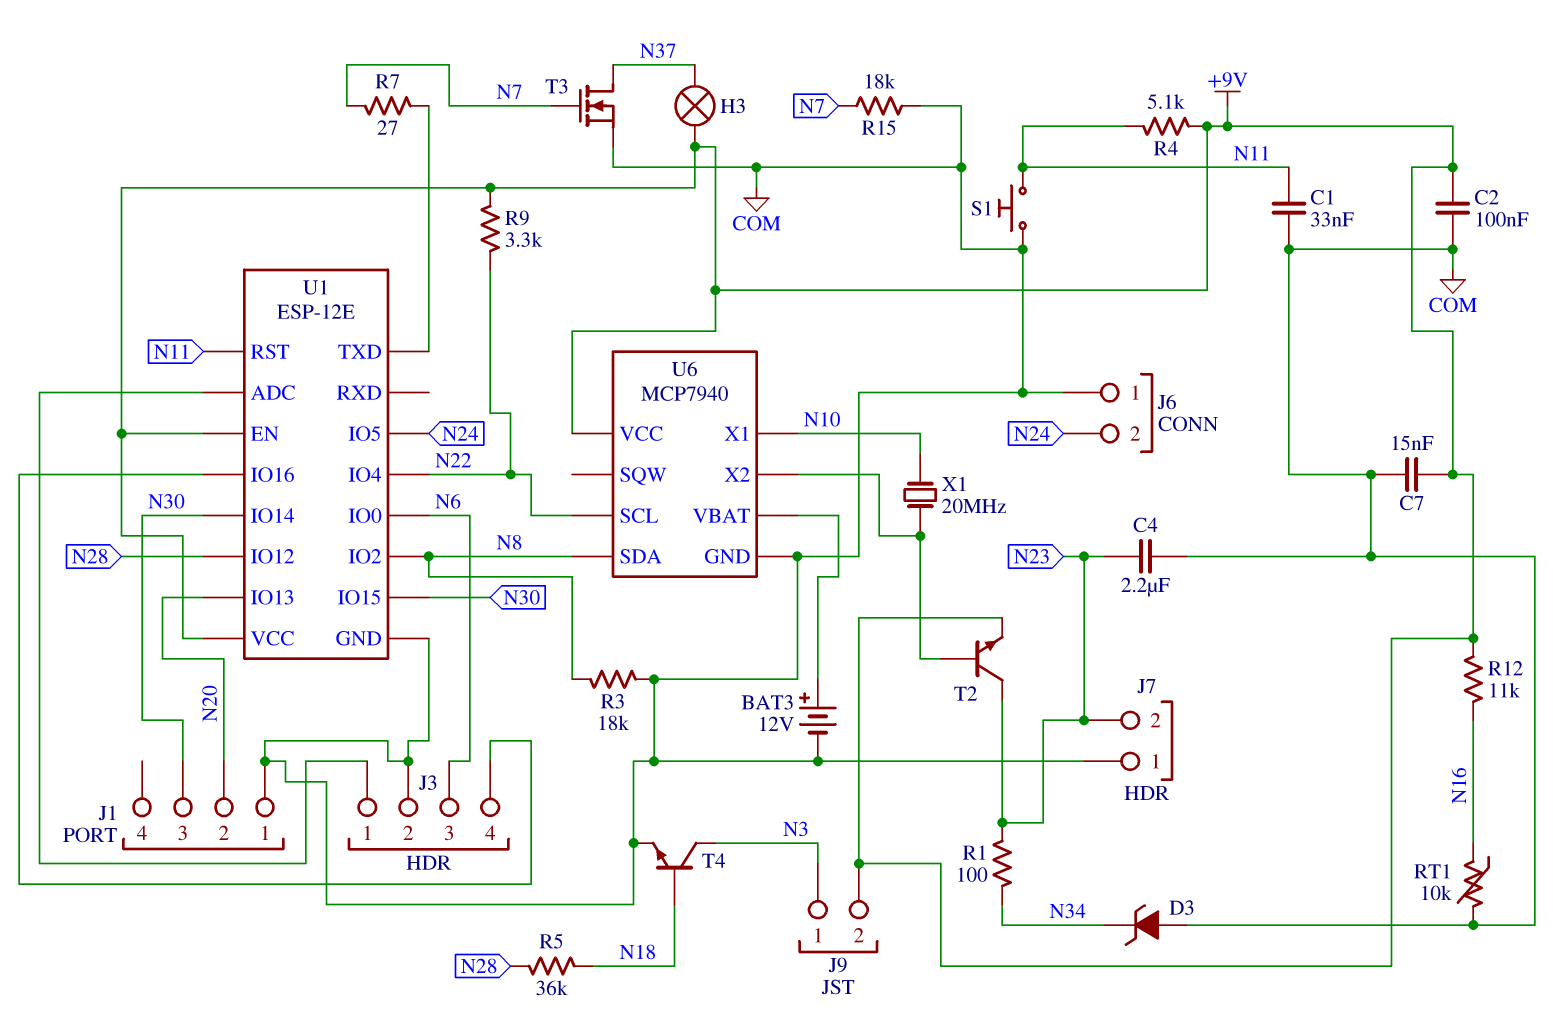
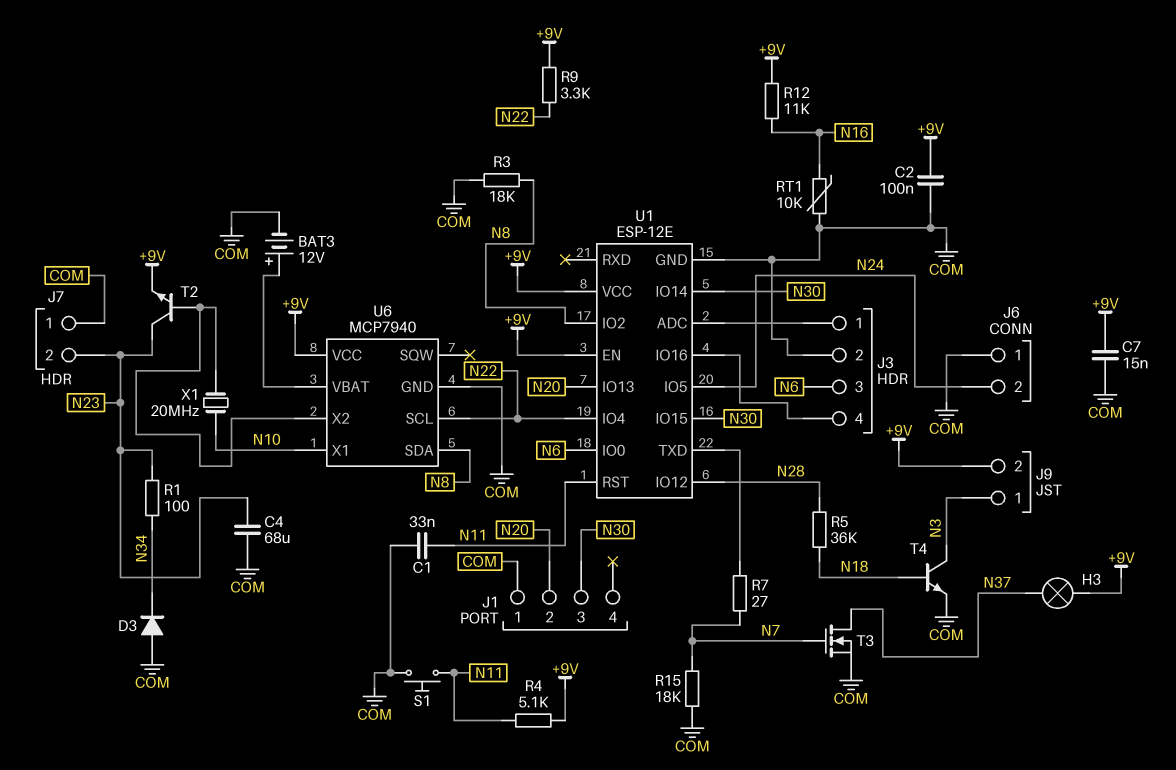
C4: 2.2uF (COM, N23) -> 68uF (COM, N23)
D3: zener (A COM, K N34) -> diode (A COM, K N34)

